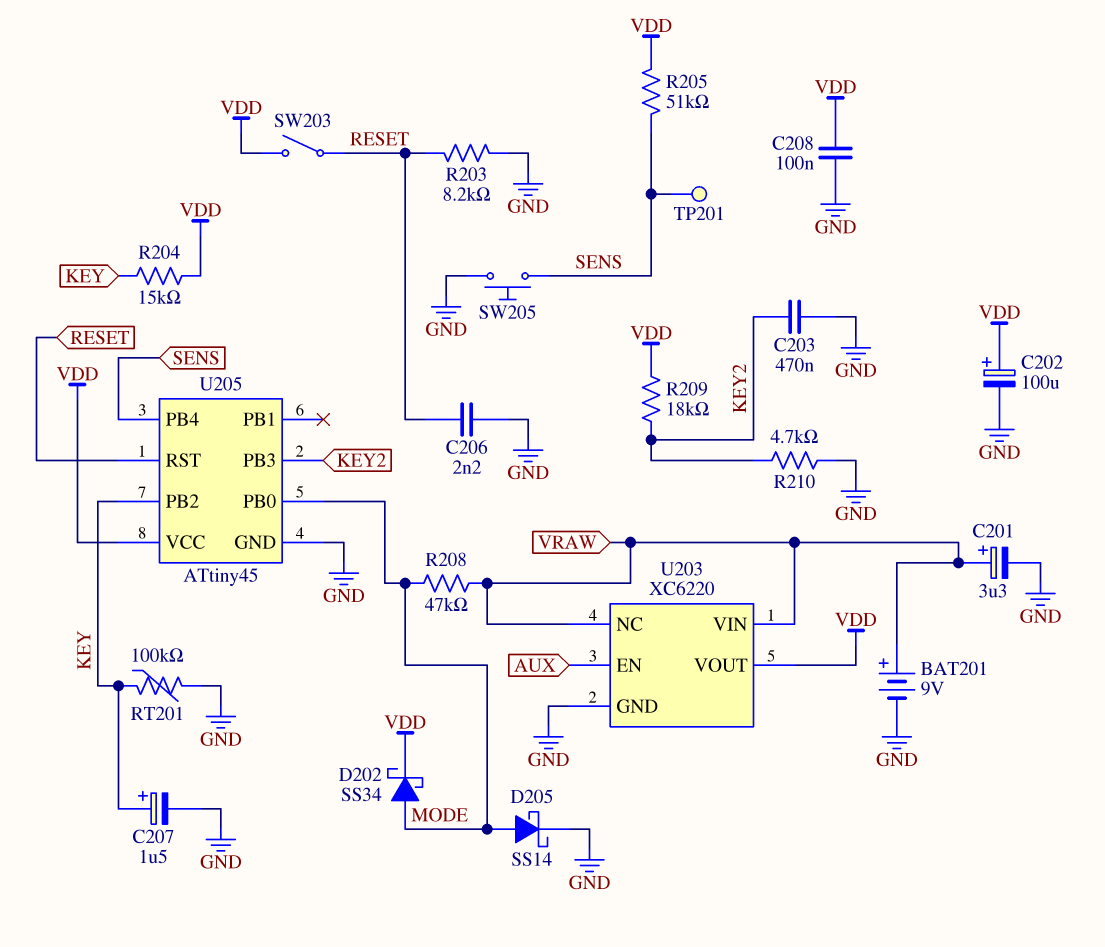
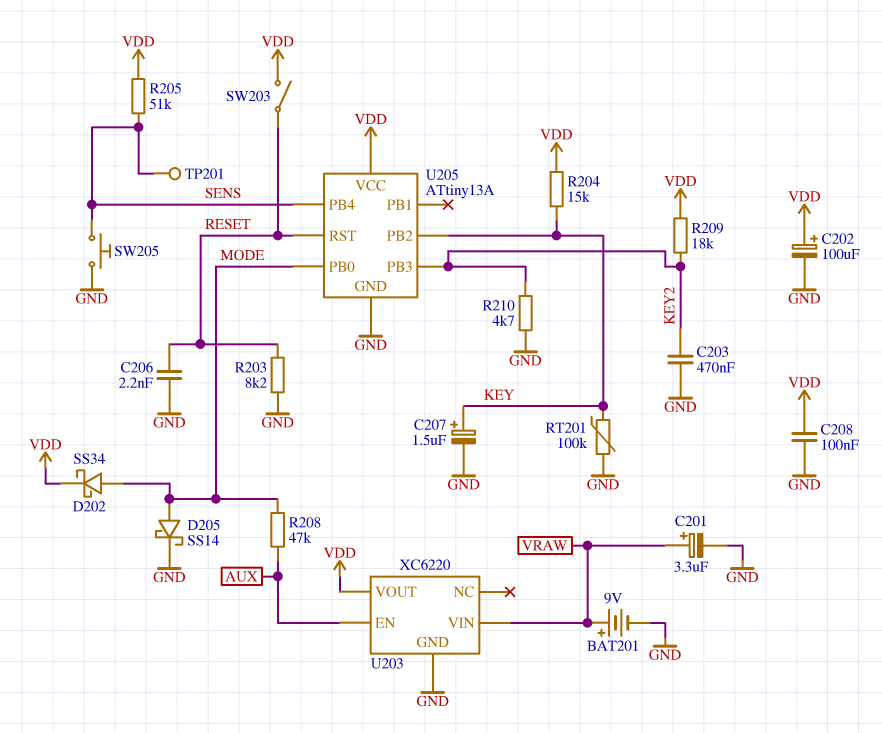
R208: 47k (MODE, VRAW) -> 47k (AUX, MODE)
U203 pin NC: VRAW -> none
U205: ATtiny45 -> ATtiny13A

